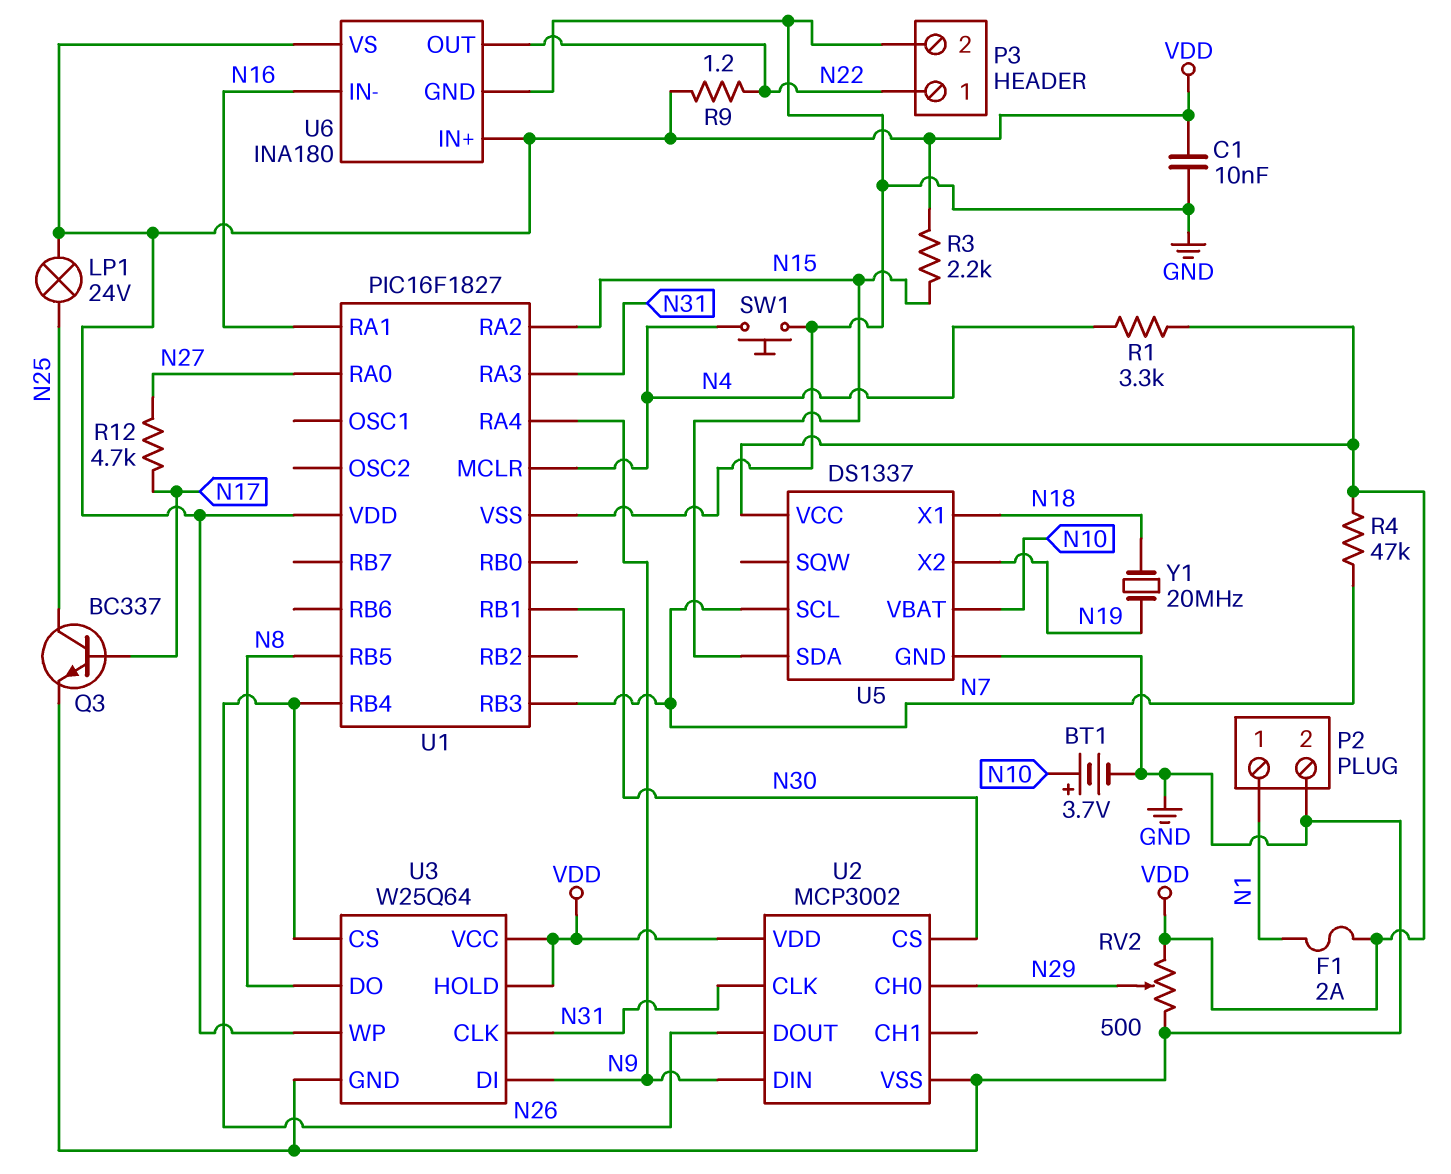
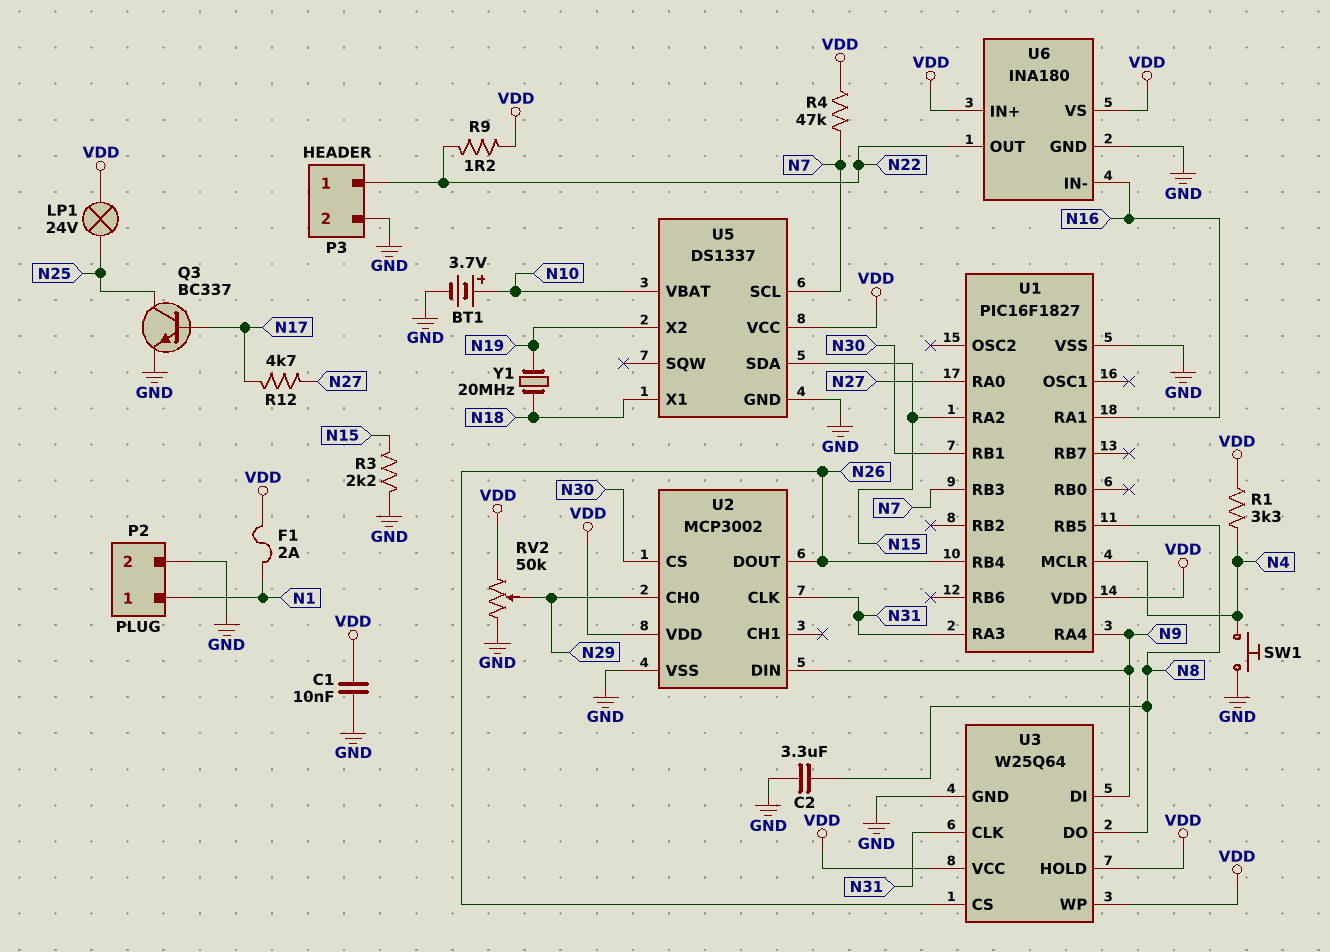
C2: none -> 3.3uF (GND, N8)
R3: 2.2k (N15, VDD) -> 2.2k (GND, N15)
RV2: 500 (GND, VDD, wiper N29) -> 50k (GND, VDD, wiper N29)

